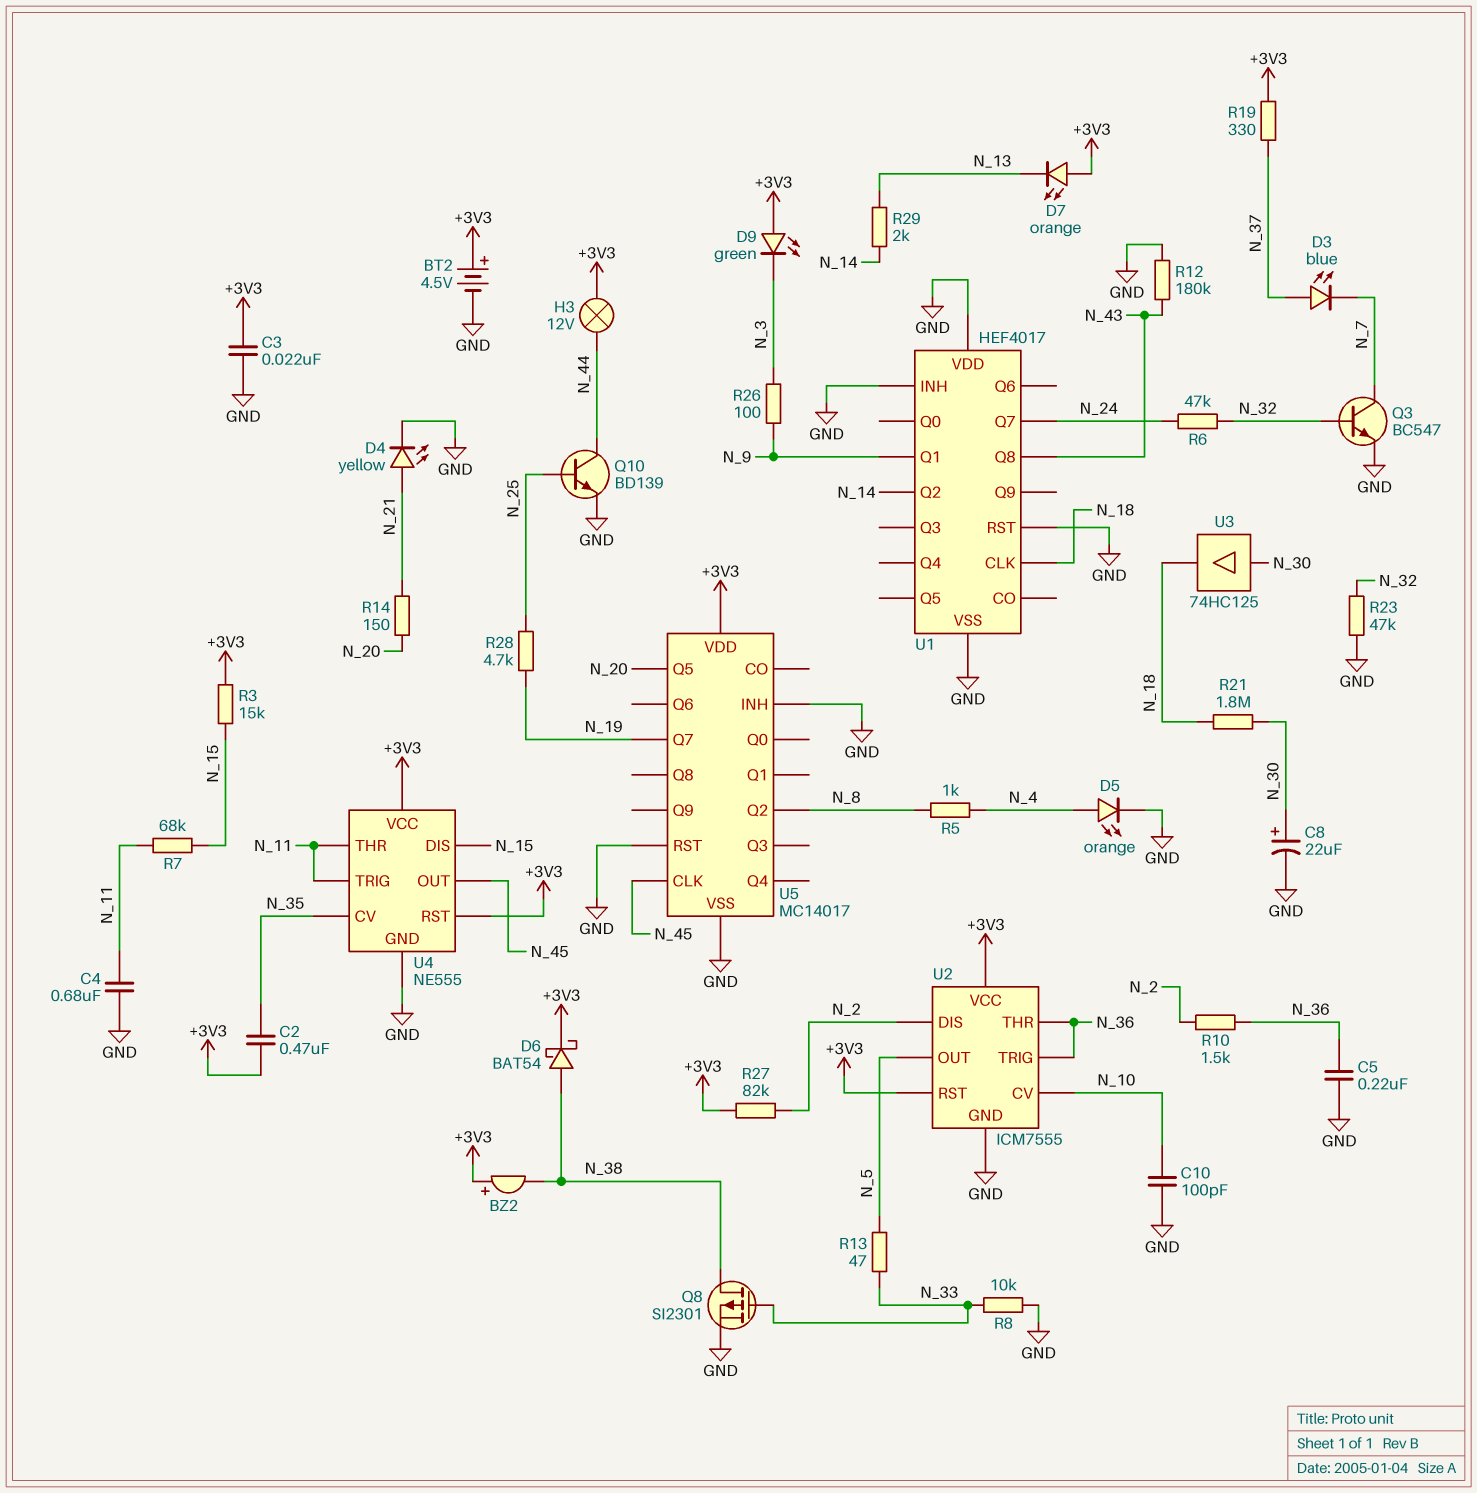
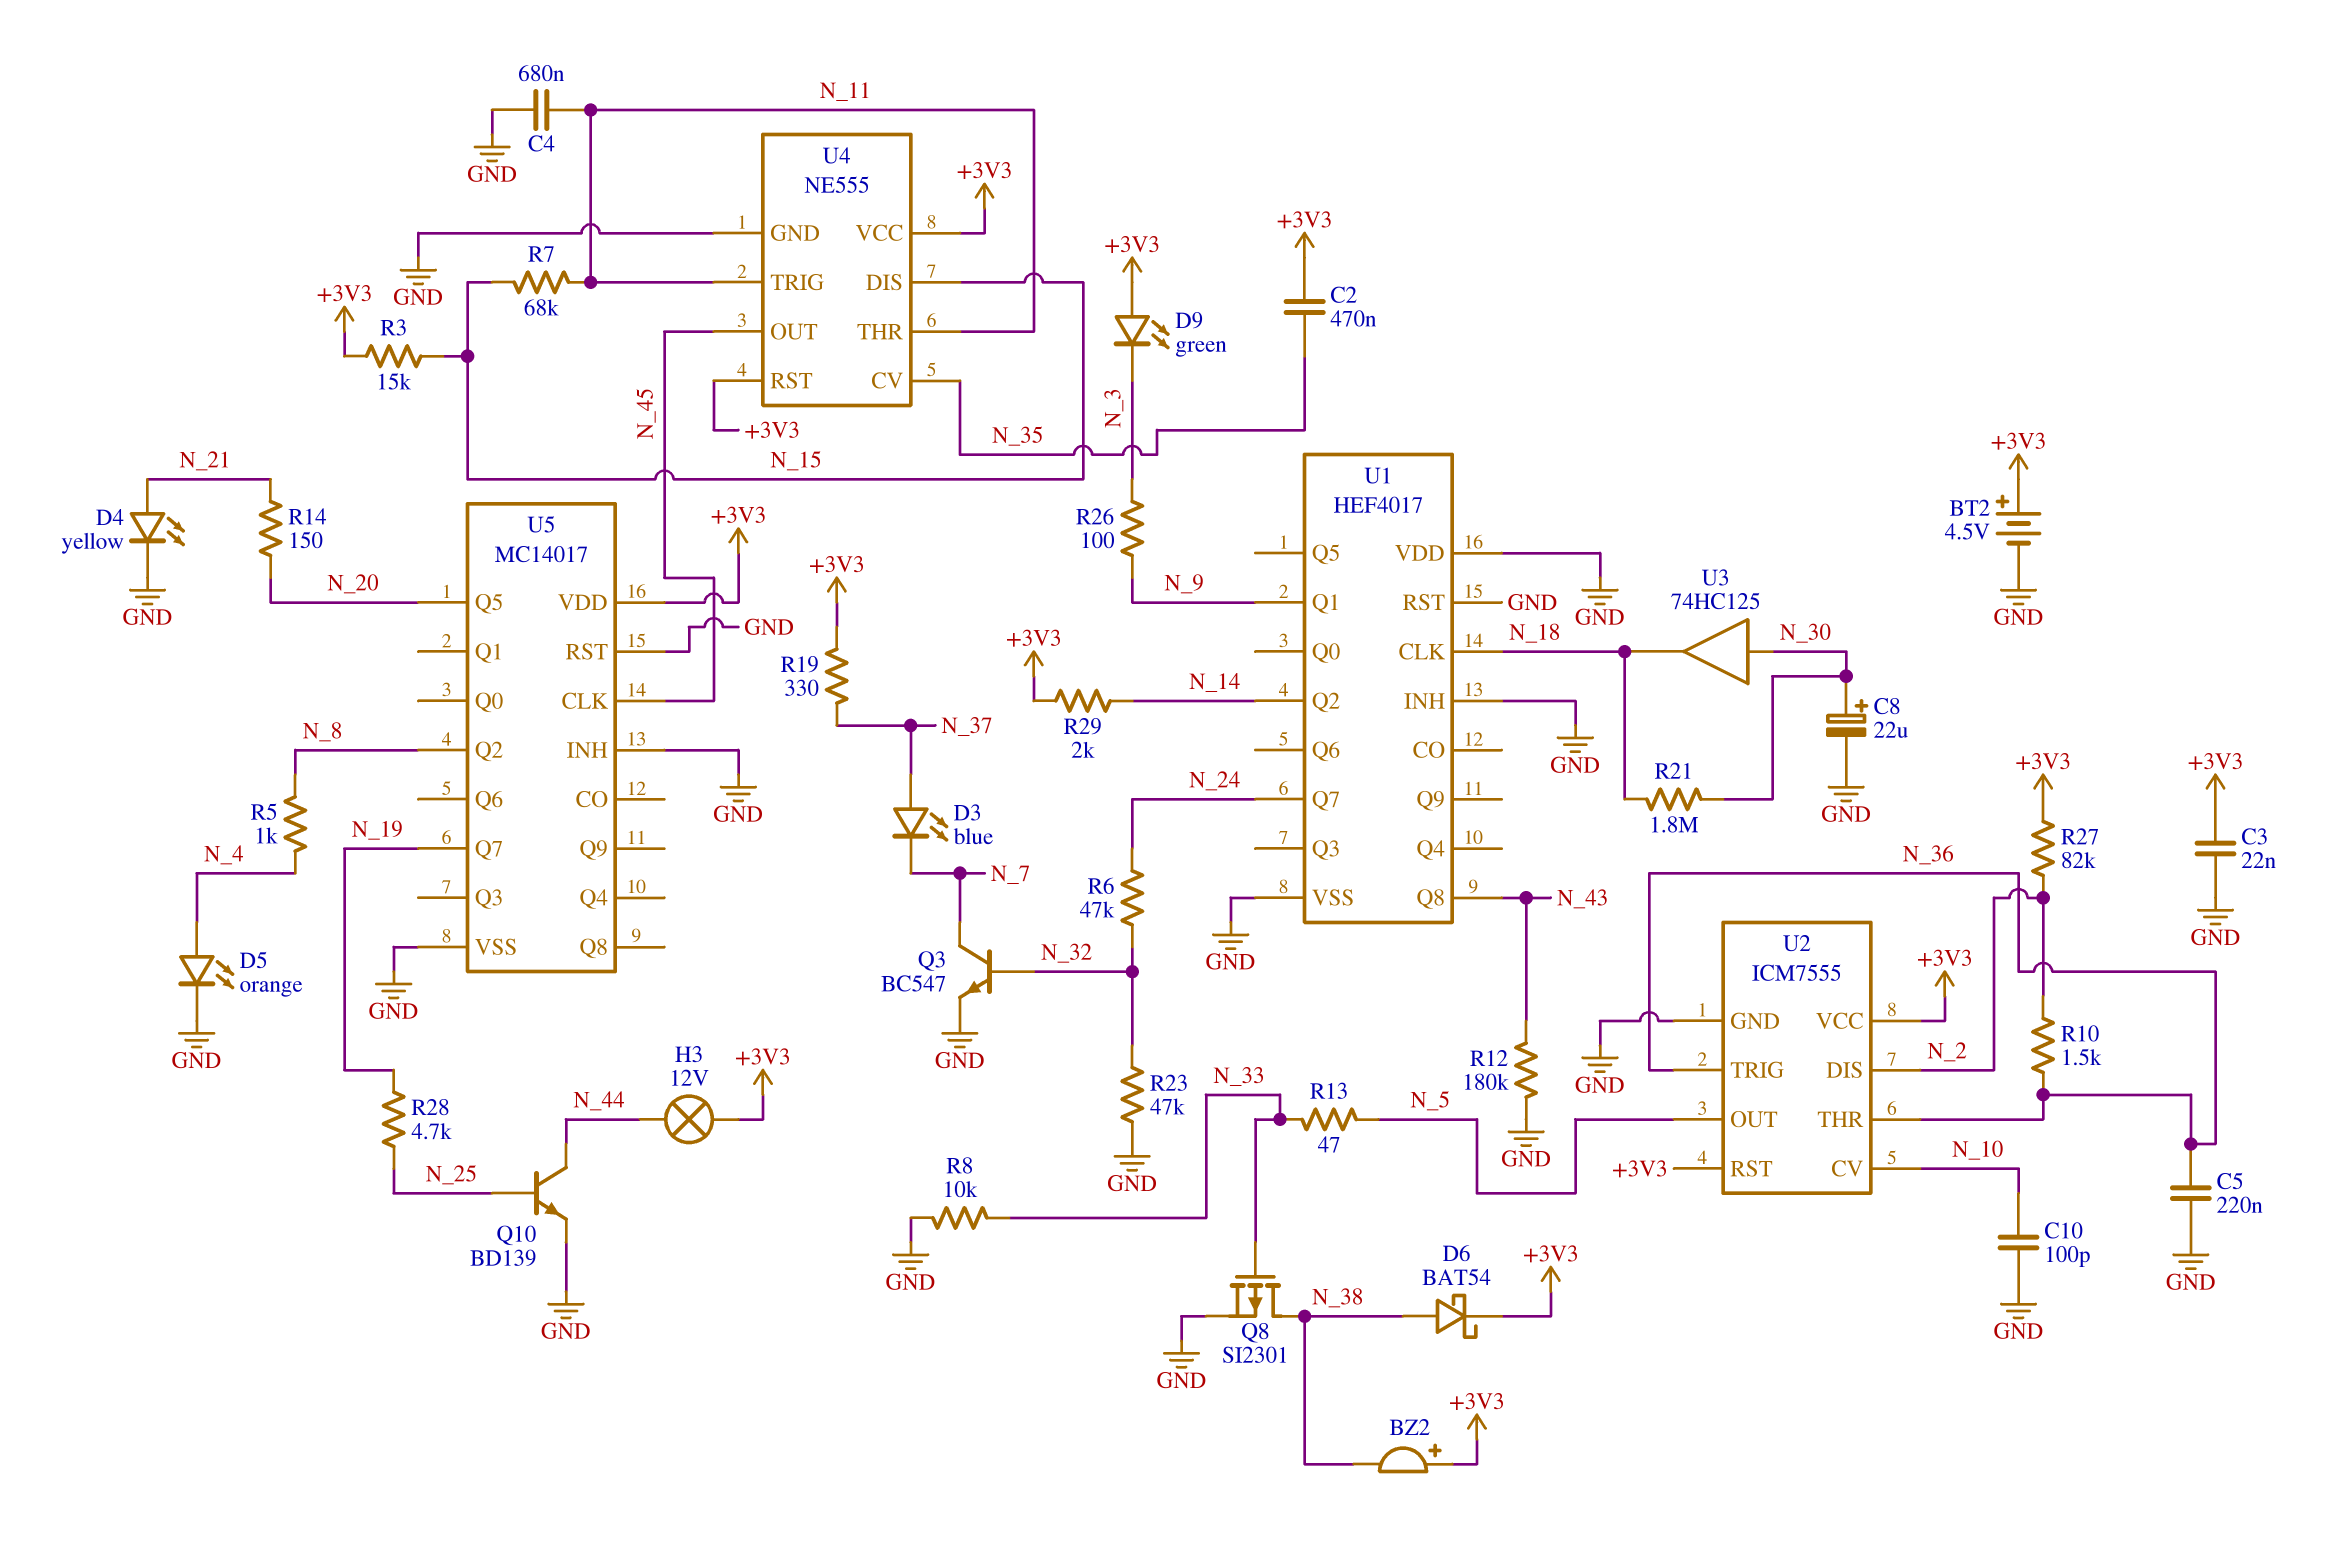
D7: LED orange (A +3V3, K N_13) -> none
R29: 2k (N_13, N_14) -> 2k (+3V3, N_14)

